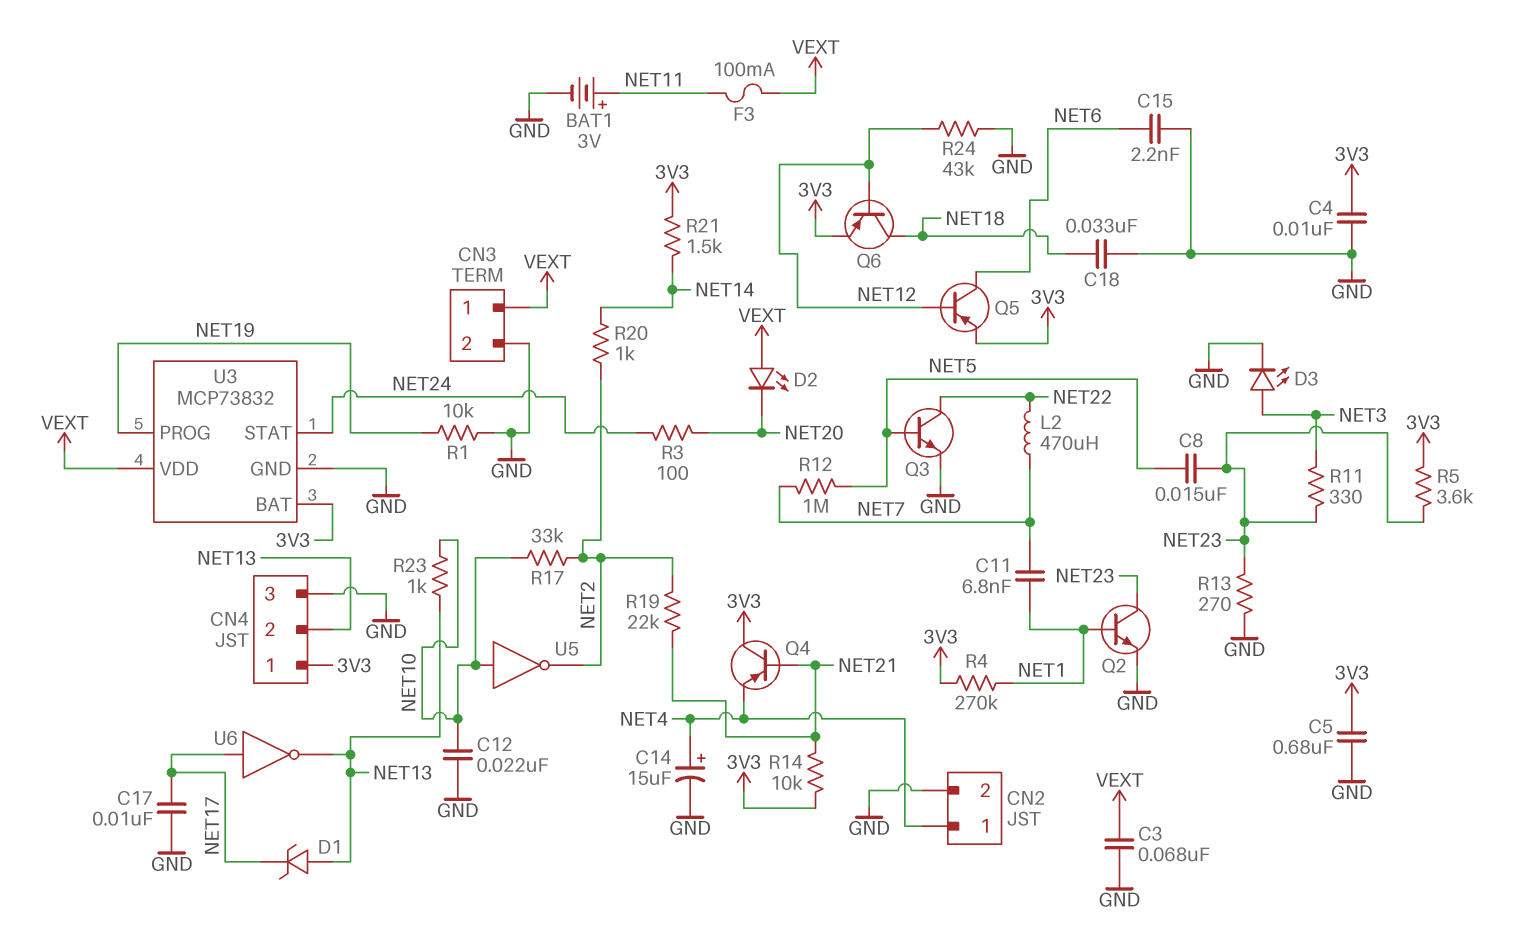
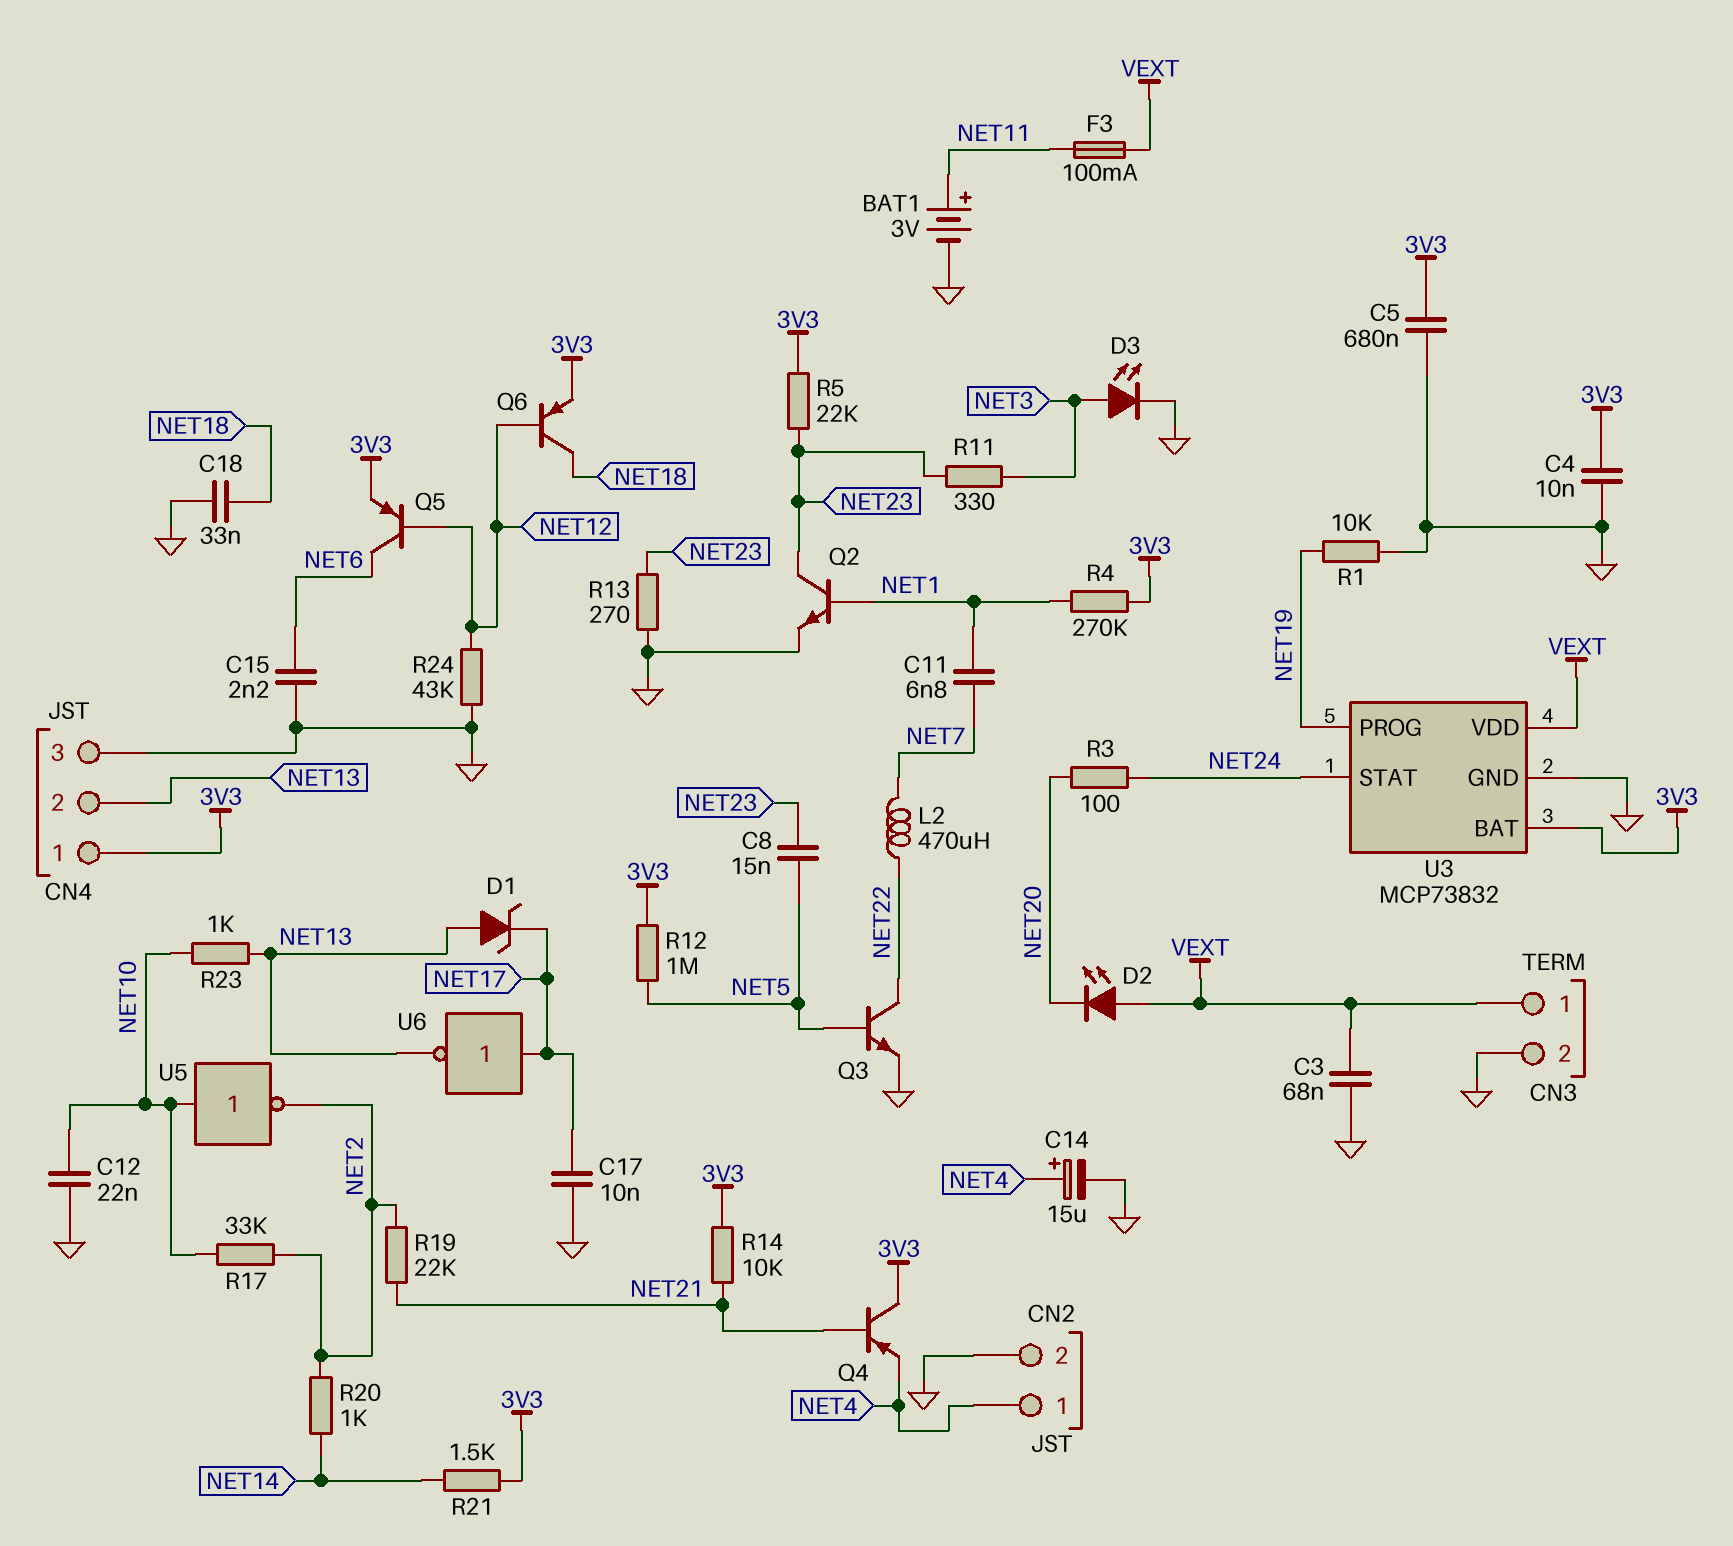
R5: 3.6k (3V3, NET23) -> 22k (3V3, NET23)
R12: 1M (NET5, NET7) -> 1M (3V3, NET5)

